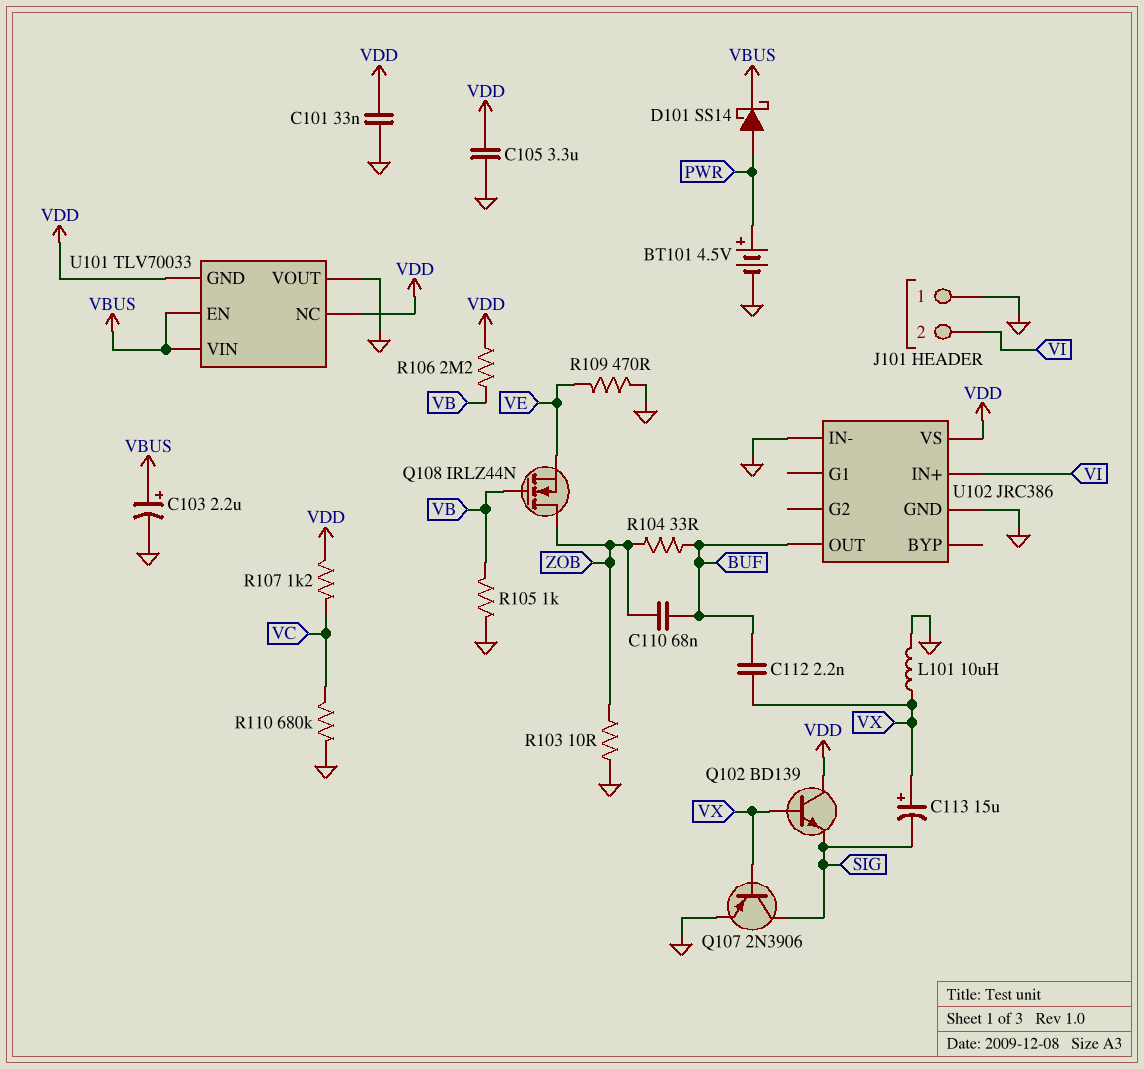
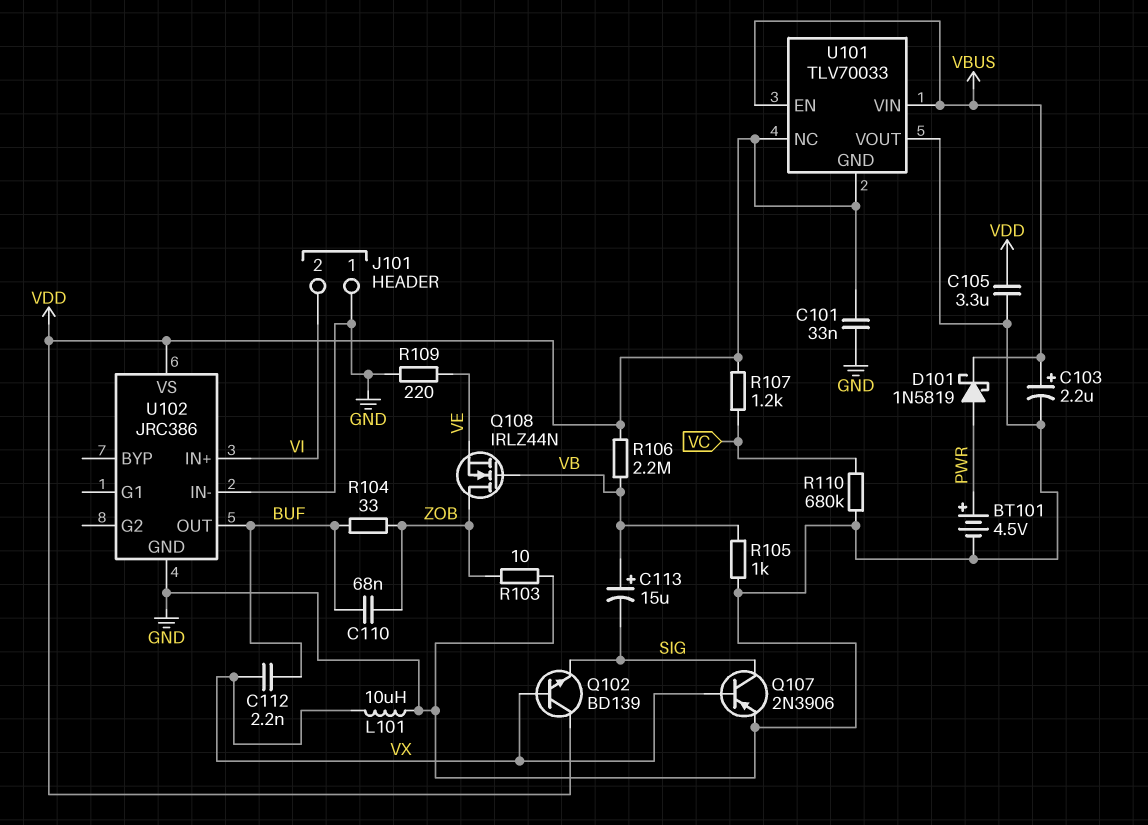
C113: 15uF (plus VX, minus SIG) -> 15uF (plus VB, minus SIG)
D101: schottky SS14 (A PWR, K VBUS) -> schottky 1N5819 (A PWR, K VBUS)
R109: 470 (GND, VE) -> 220 (GND, VE)

